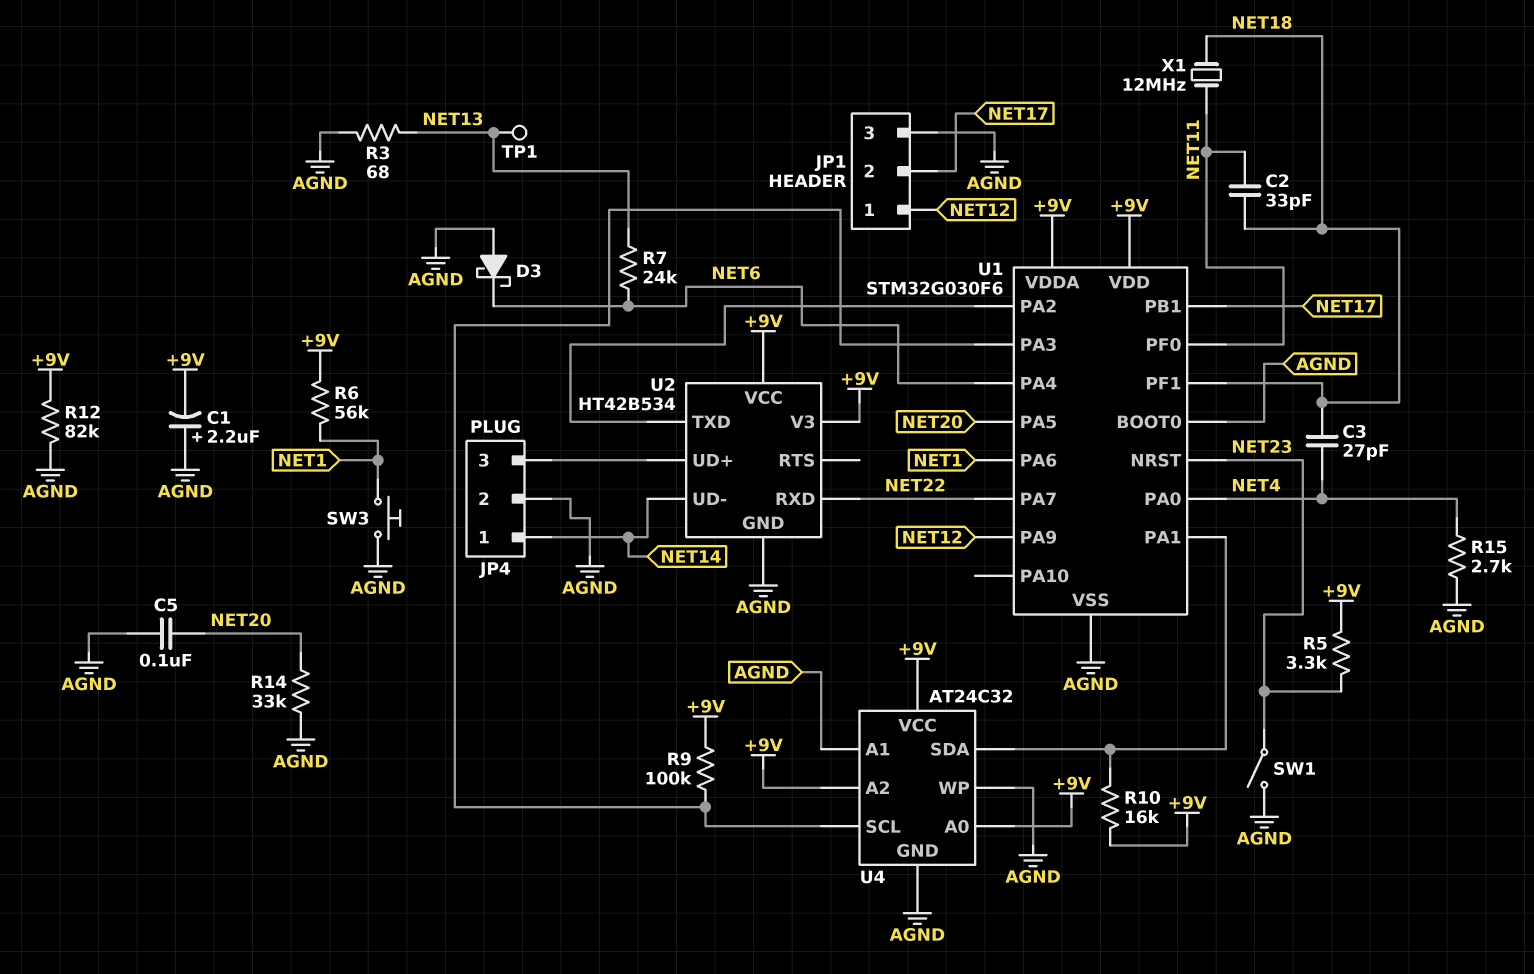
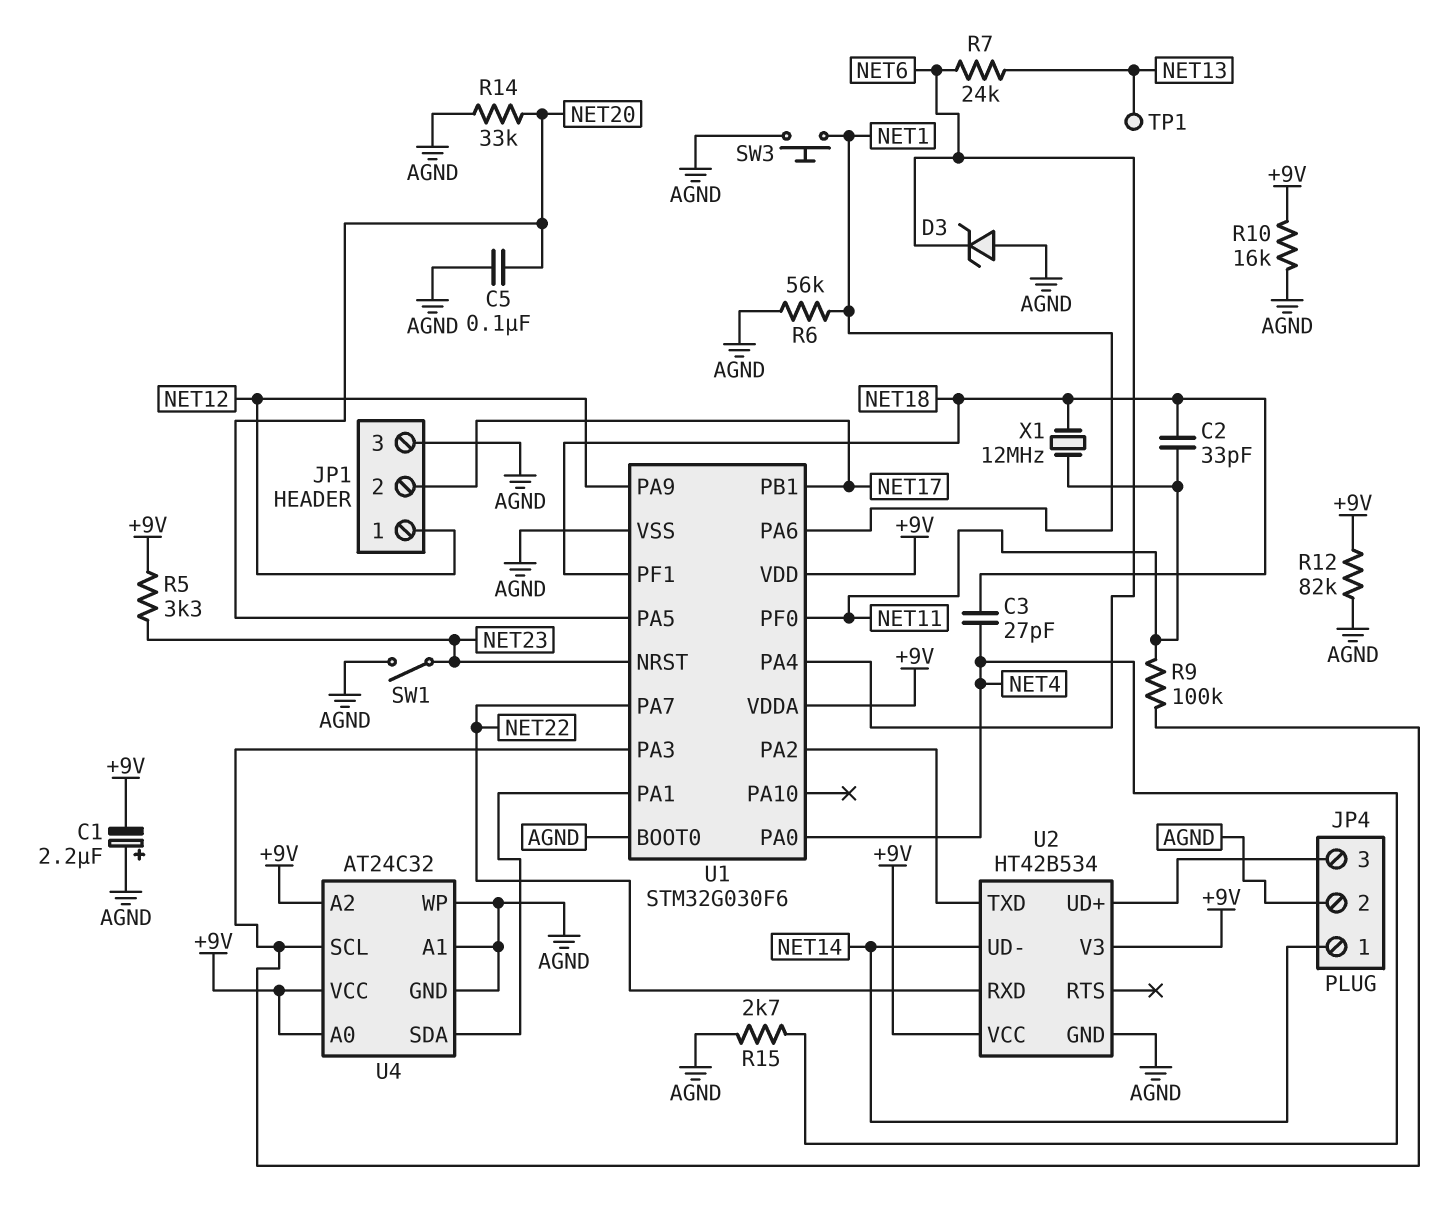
D3: schottky (A AGND, K NET6) -> zener (A AGND, K NET6)
R3: 68 (AGND, NET13) -> none
R6: 56k (+9V, NET1) -> 56k (AGND, NET1)
R9: 100k (+9V, U1/PA3) -> 100k (NET11, U1/PA3)
R10: 16k (+9V, U1/PA1) -> 16k (+9V, AGND)

